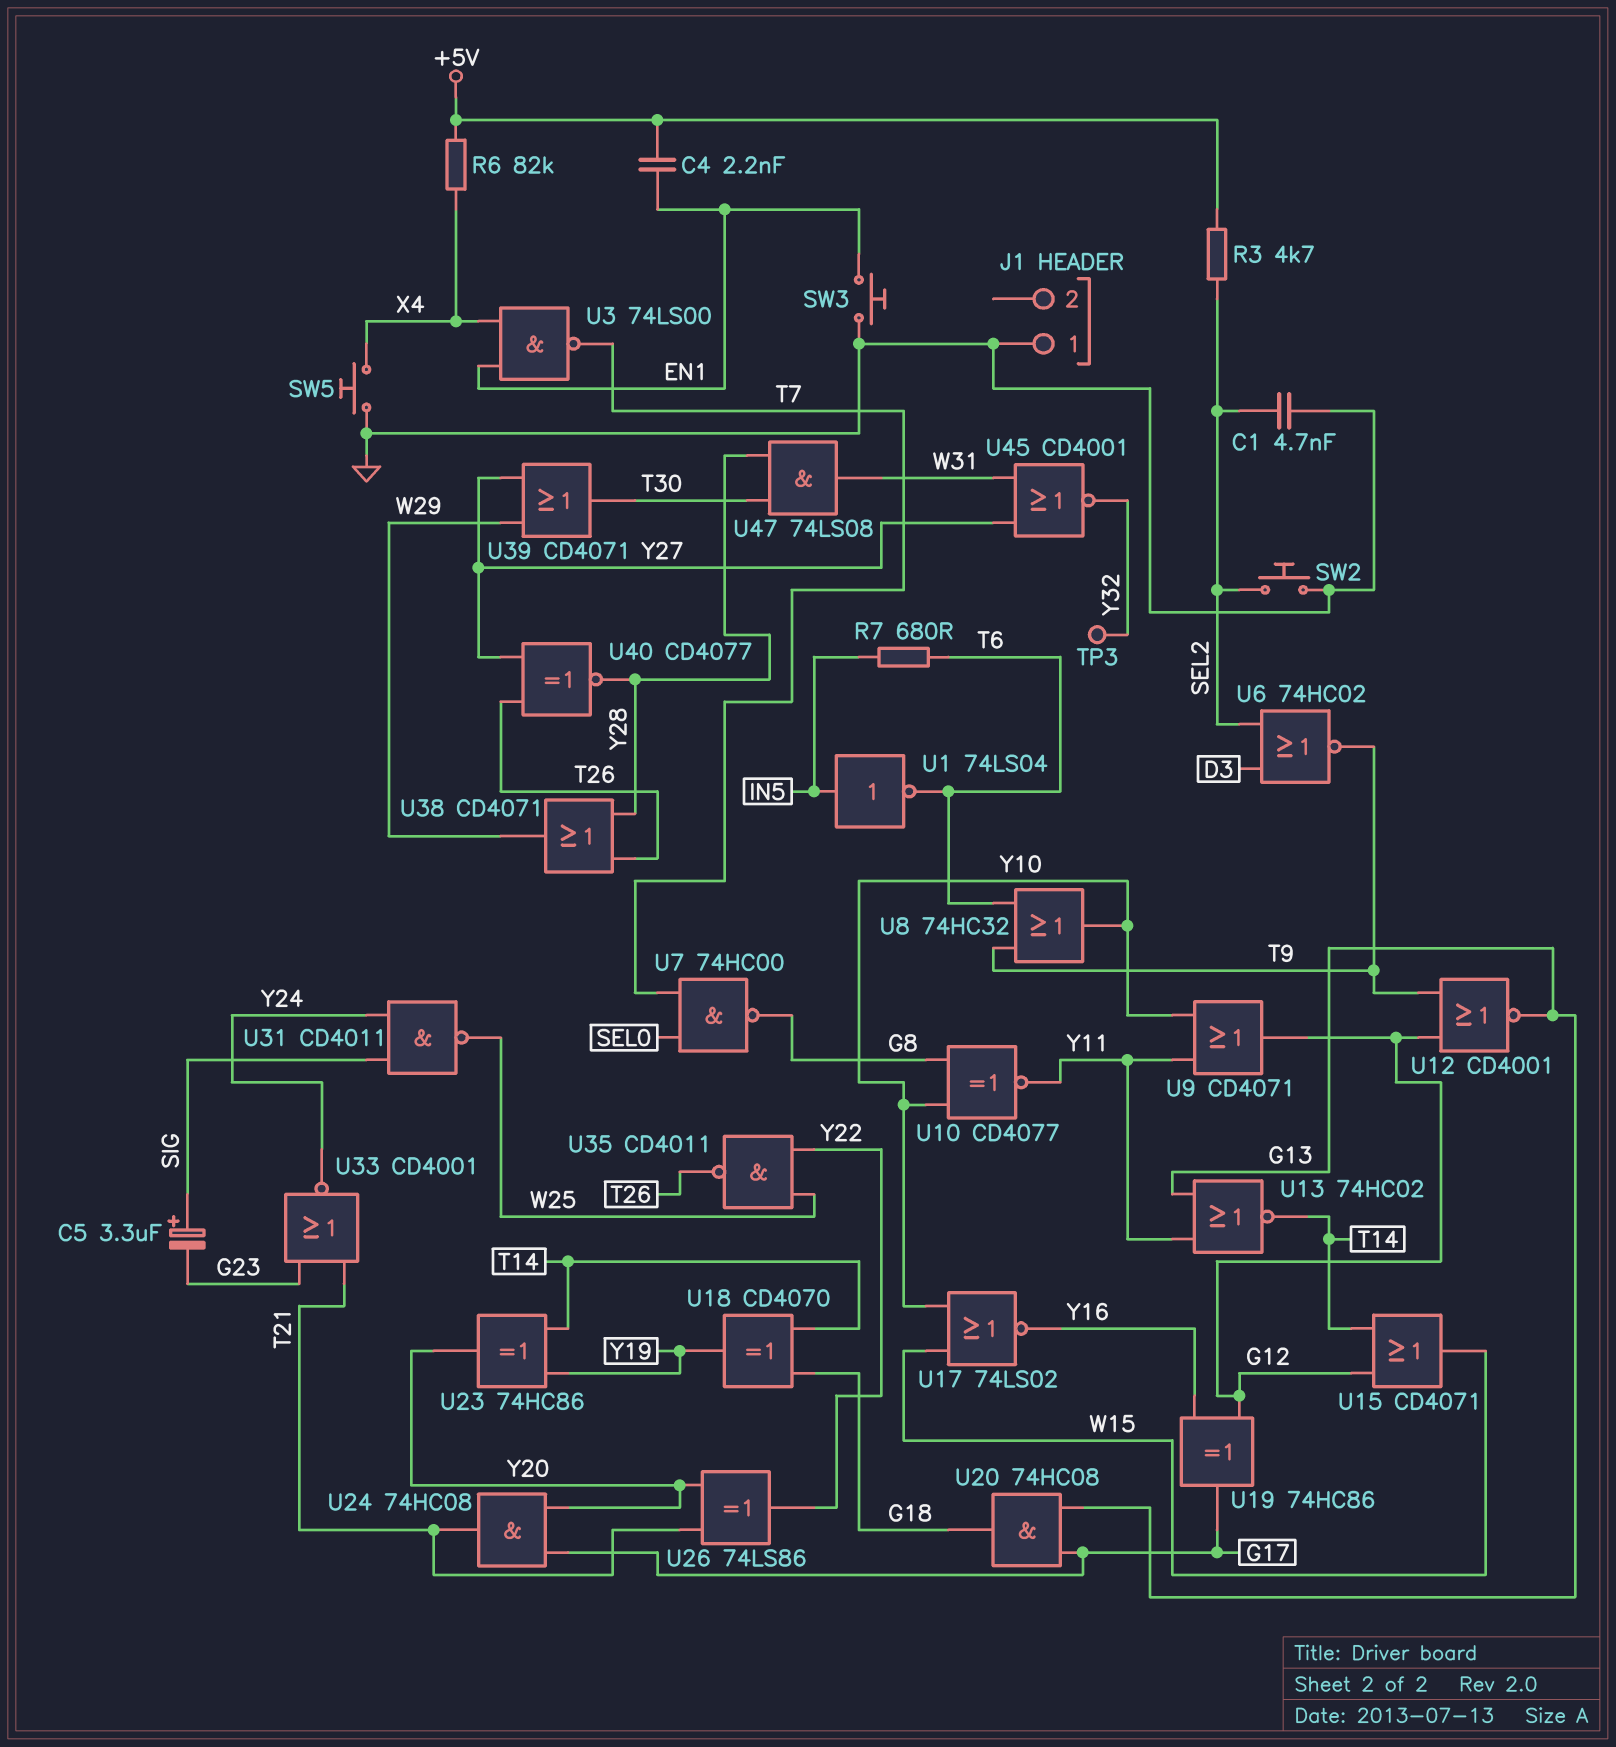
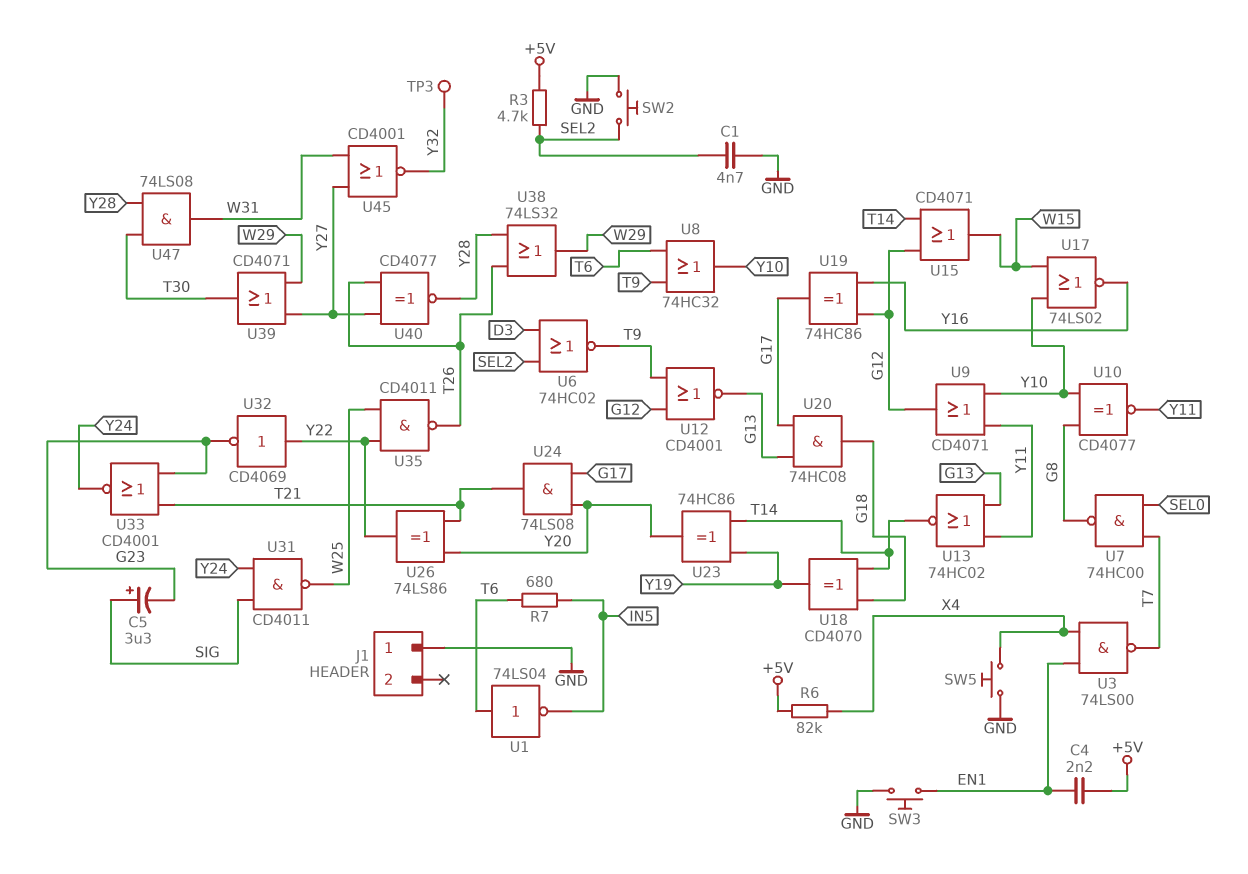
U1: NOT 74LS04 (in IN5, out T6) -> NOT 74LS04 (in T6, out IN5)
U24: AND 74HC08 (in G17, in Y20, out T21) -> AND 74LS08 (in G17, in Y20, out T21)
U32: none -> NOT CD4069 (in Y22, out G23)
U38: OR CD4071 (in T26, in Y28, out W29) -> OR 74LS32 (in T26, in Y28, out W29)

